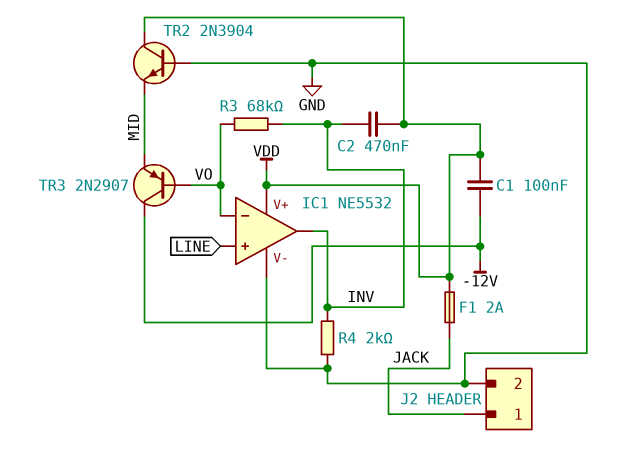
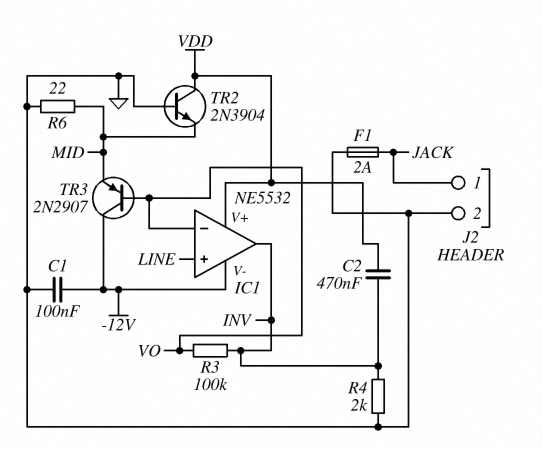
C1: 100nF (-12V, VDD) -> 100nF (-12V, GND)
F1: 2A (JACK, VDD) -> 2A (GND, JACK)
IC1 pin V-: GND -> -12V
R3: 68k (INV, VO) -> 100k (INV, VO)
R6: none -> 22 (GND, MID)

